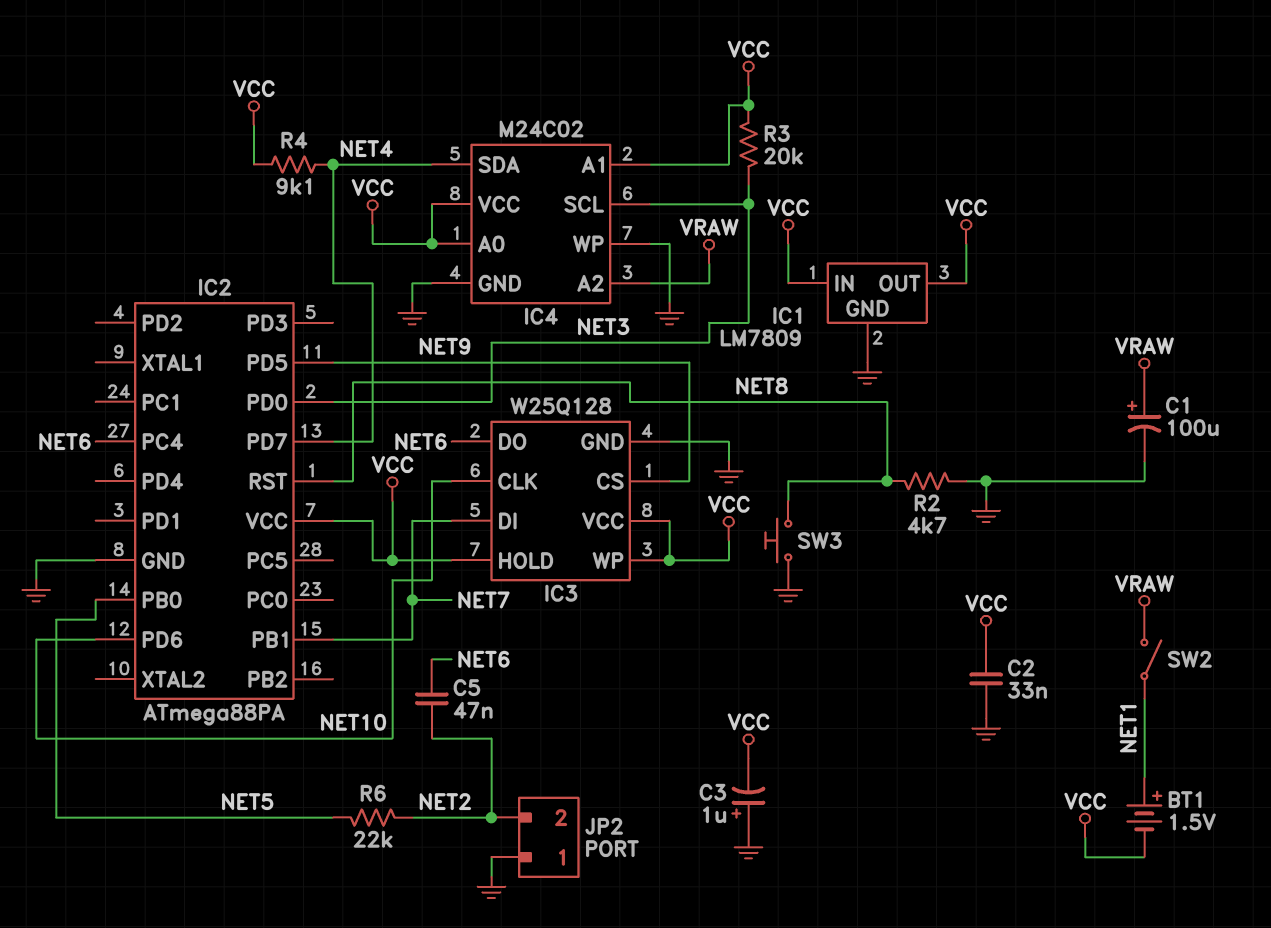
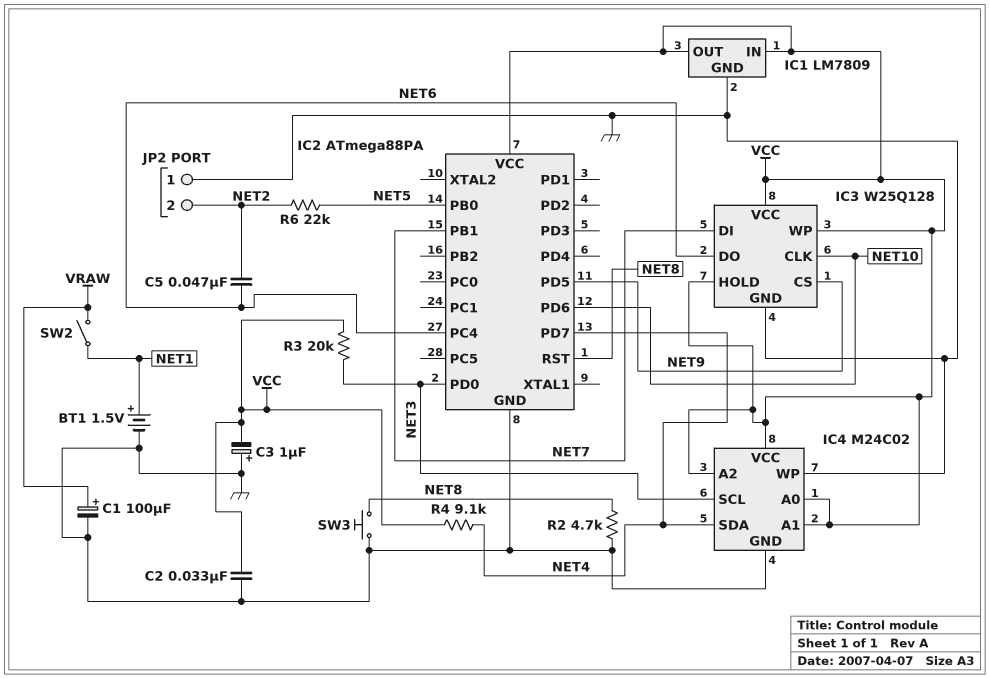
BT1: 1.5V (plus NET1, minus VCC) -> 1.5V (plus NET1, minus GND)
IC4 pin A2: VRAW -> VCC

